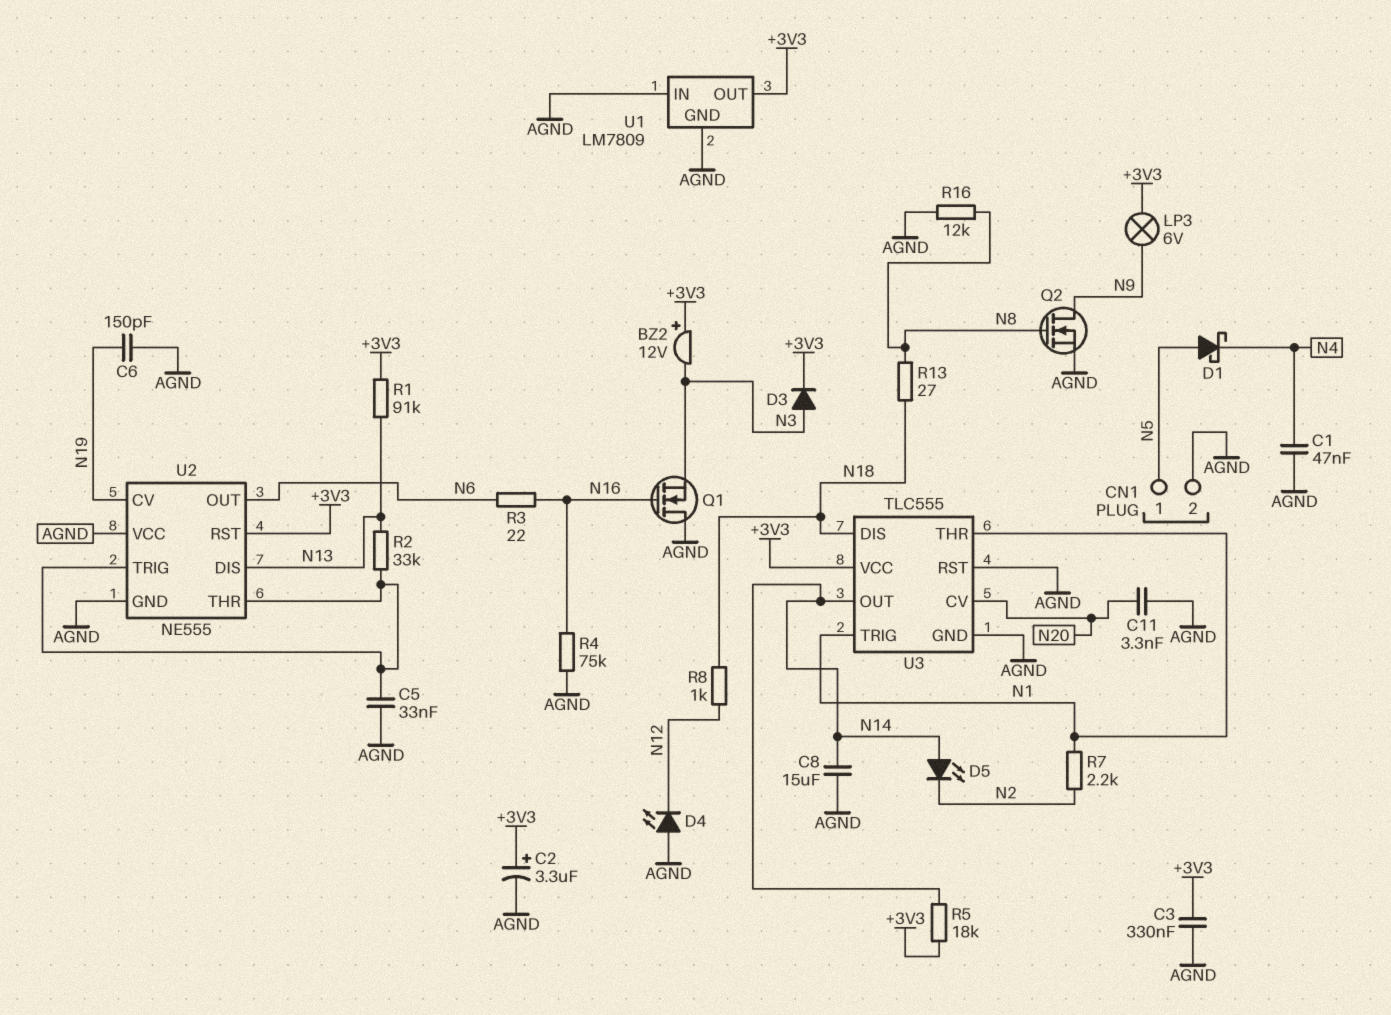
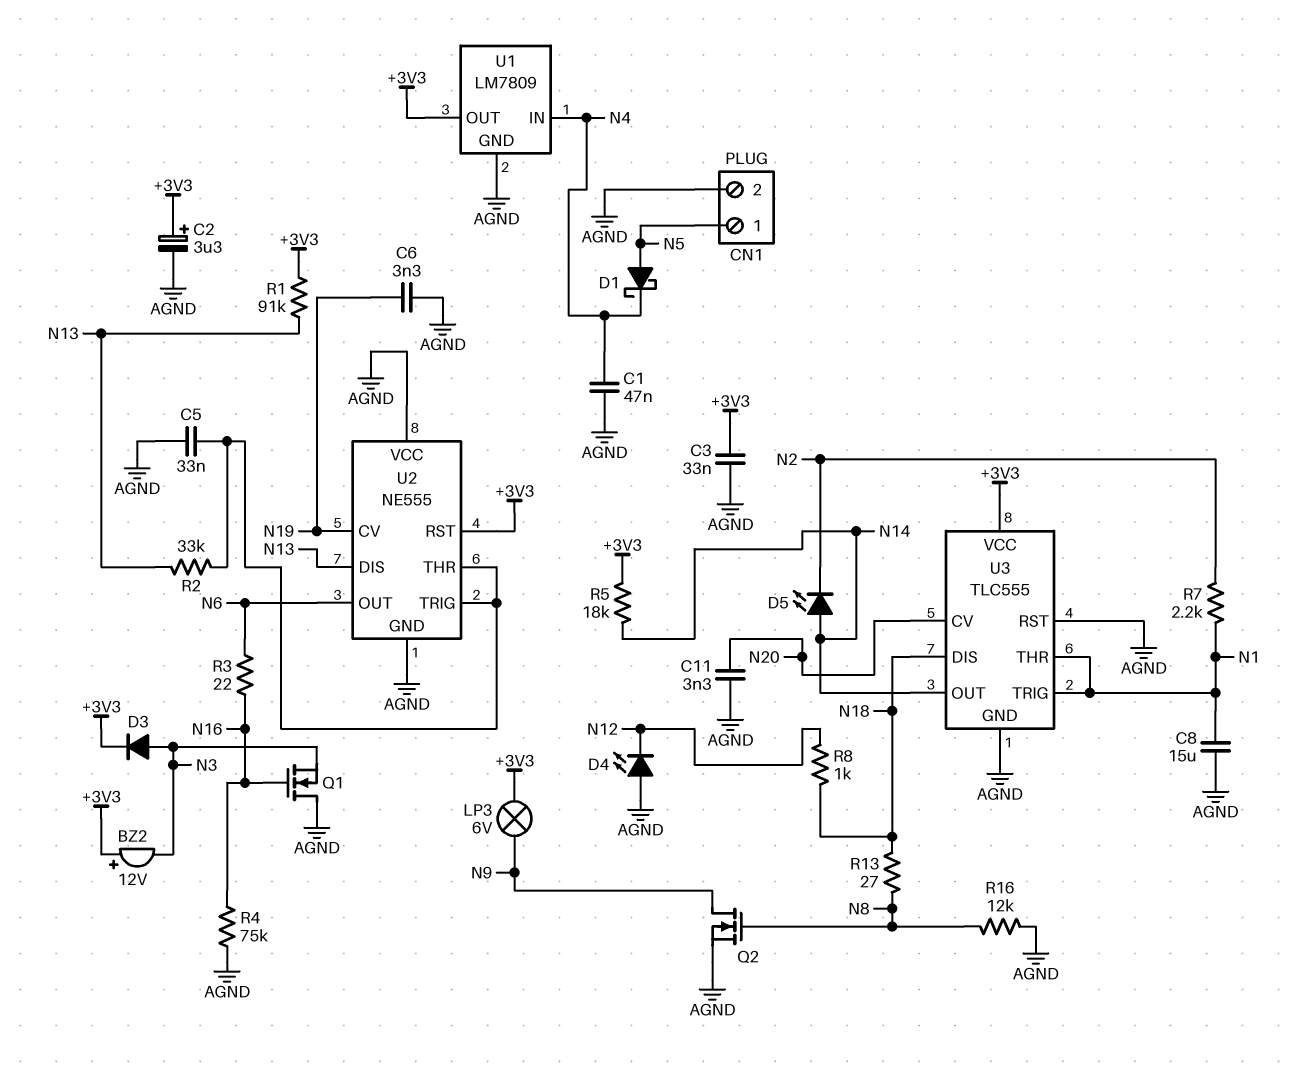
C3: 330nF (+3V3, AGND) -> 33nF (+3V3, AGND)
C6: 150pF (AGND, N19) -> 3.3nF (AGND, N19)
C8: 15uF (AGND, N14) -> 15uF (AGND, N1)
U1 pin IN: AGND -> N4

